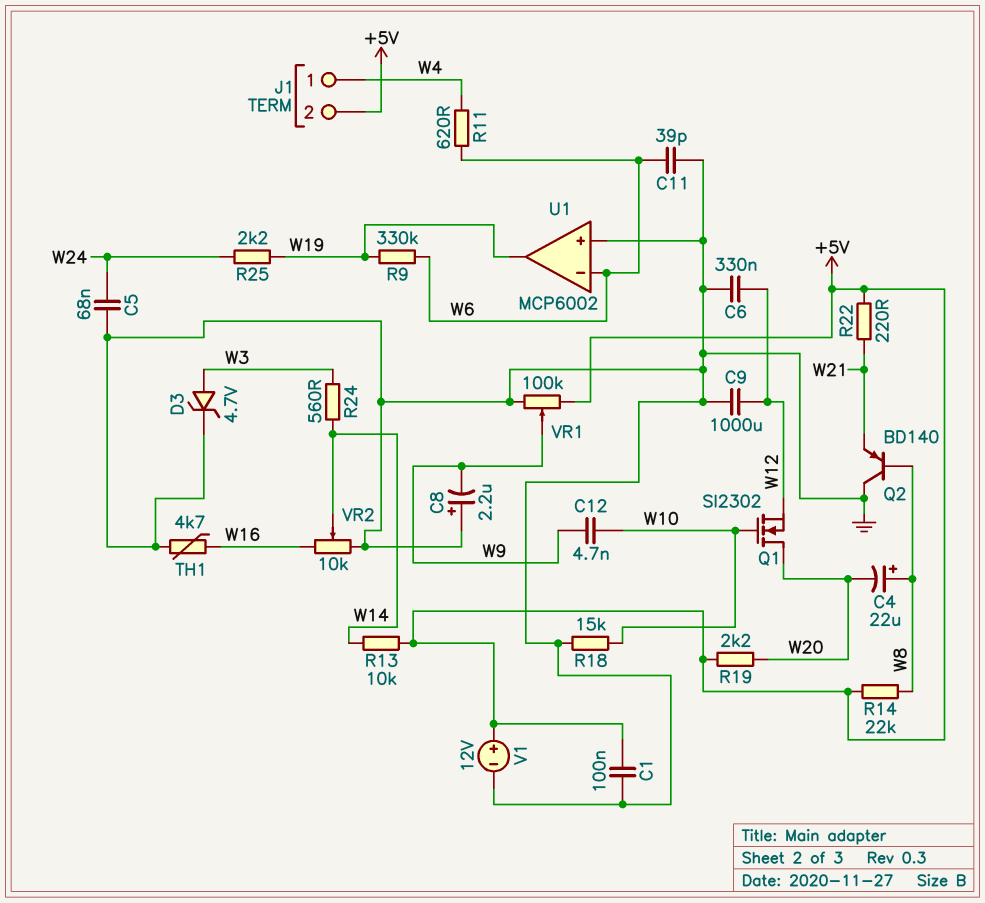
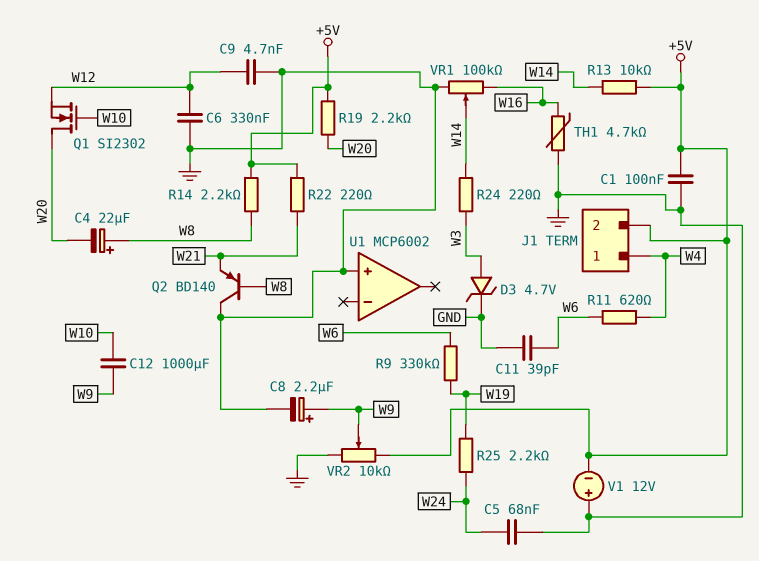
C8: 2.2uF (plus GND, minus W9) -> 2.2uF (plus W9, minus GND)
C9: 1000uF (GND, W12) -> 4.7nF (GND, W12)
C12: 4.7nF (W9, W10) -> 1000uF (W9, W10)
R14: 22k (+5V, W8) -> 2.2k (+5V, W8)
R18: 15k (GND, W10) -> none
R24: 560 (W3, W14) -> 220 (W3, W14)
U1 pin in-: W6 -> none
U1 pin out: W19 -> none
V1: 12V (plus +5V, minus GND) -> 12V (plus GND, minus +5V)
VR1: 100k (+5V, GND, wiper W9) -> 100k (GND, W16, wiper W14)
VR2: 10k (GND, W16, wiper W14) -> 10k (+5V, GND, wiper W9)

